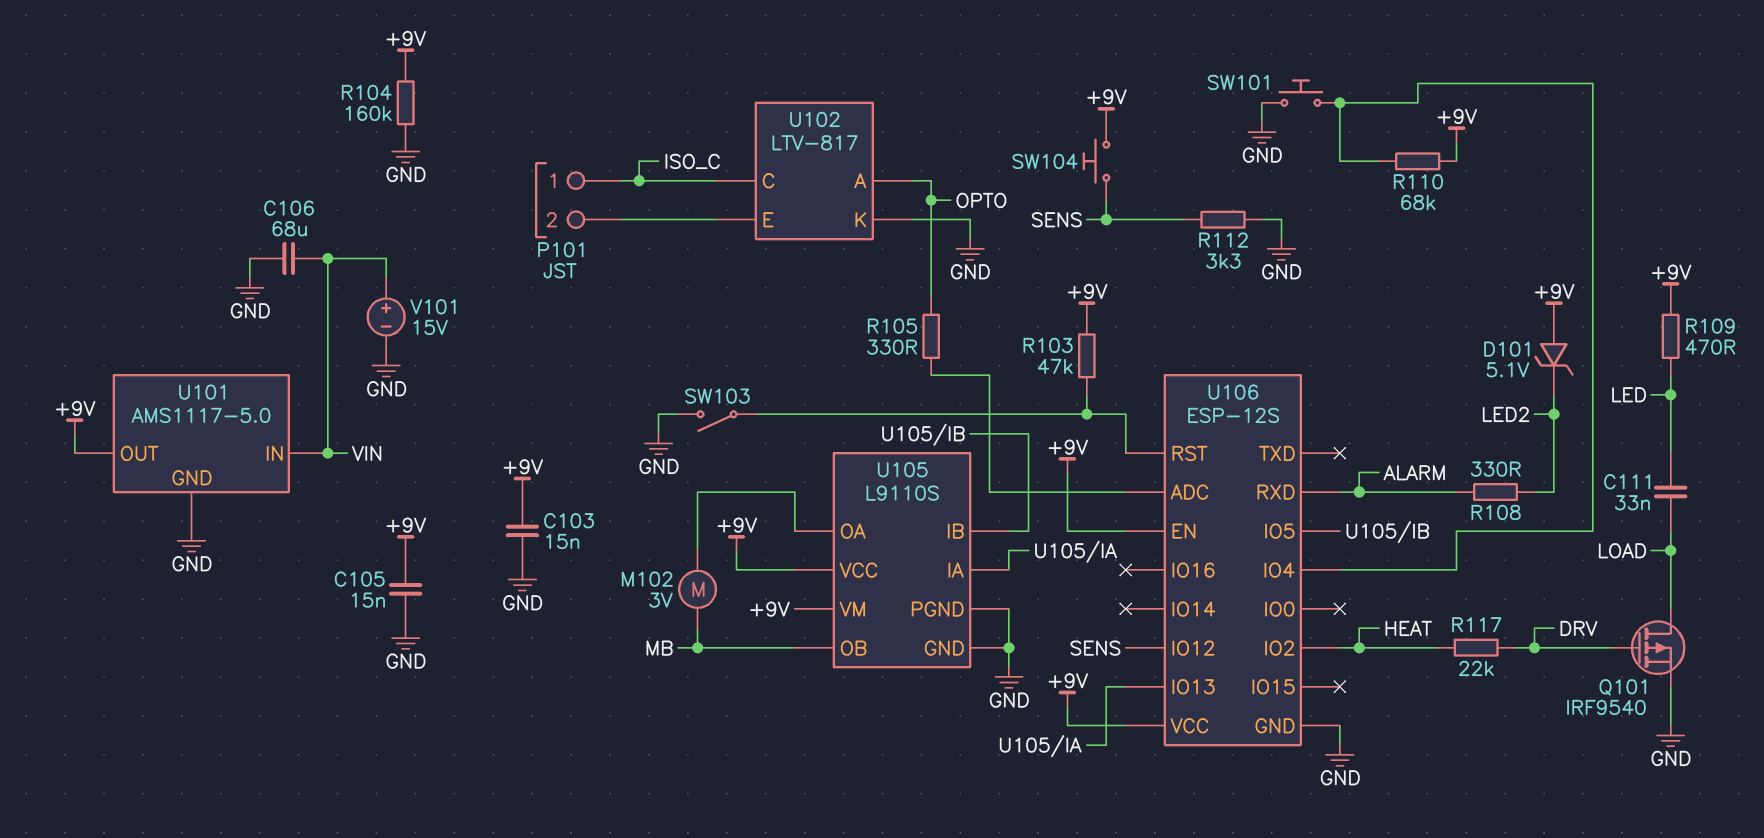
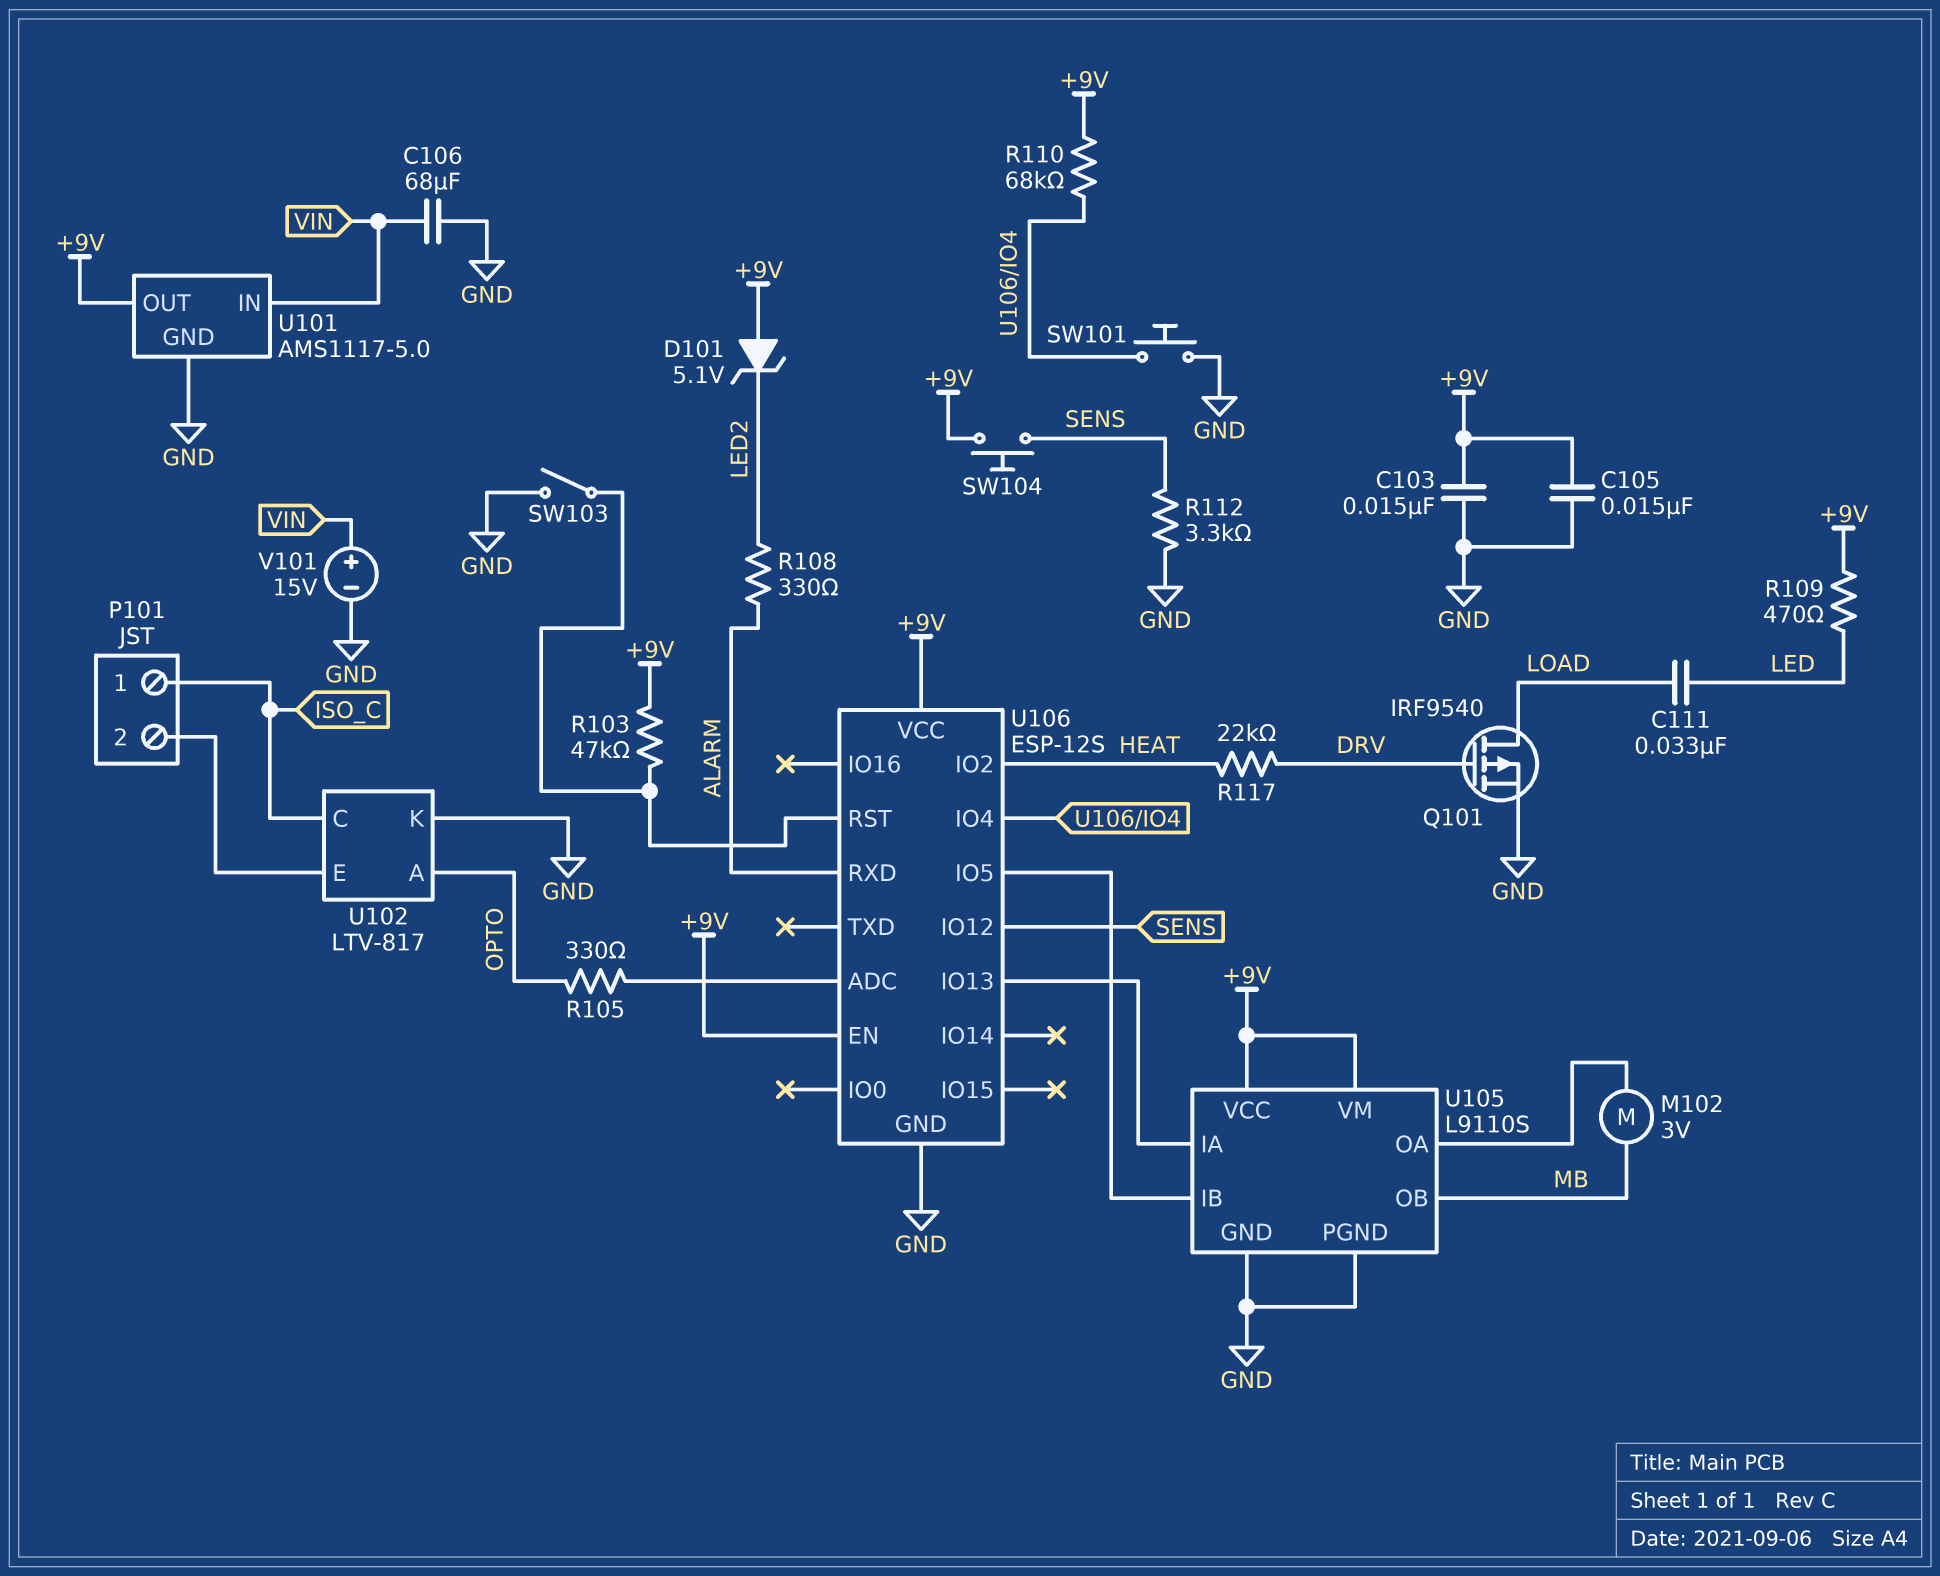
R104: 160k (+9V, GND) -> none

